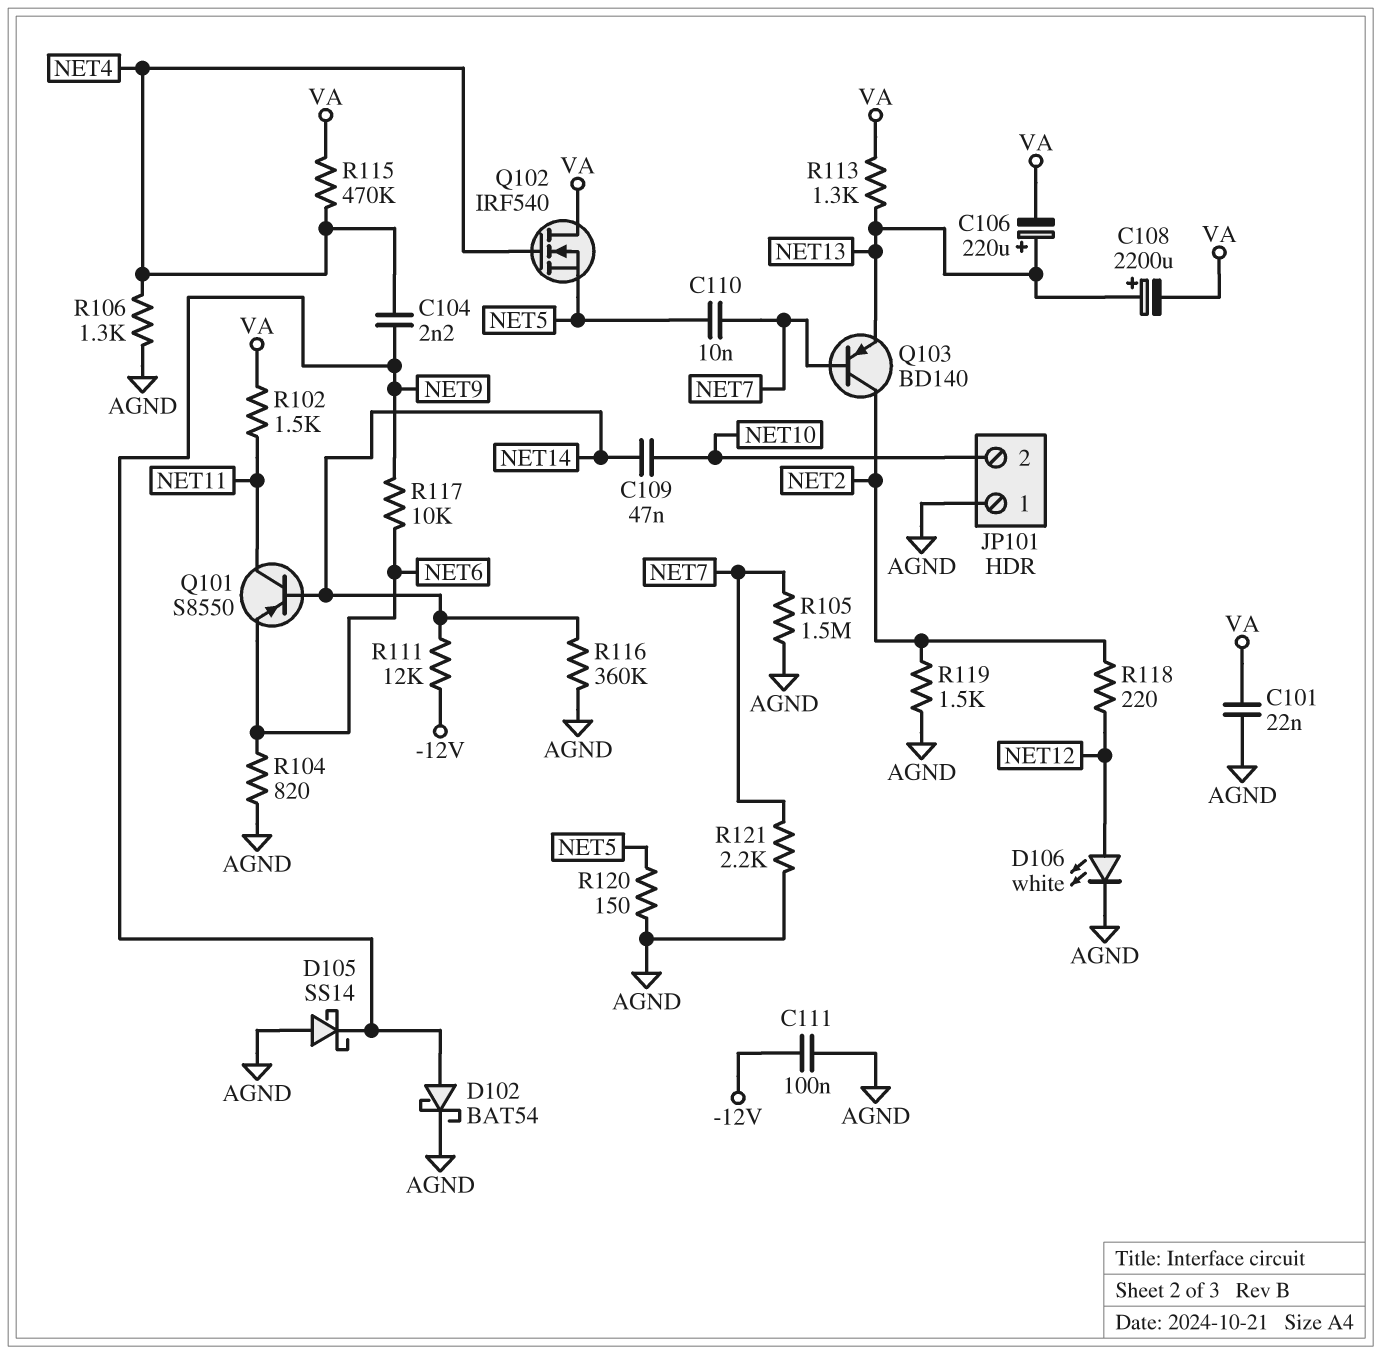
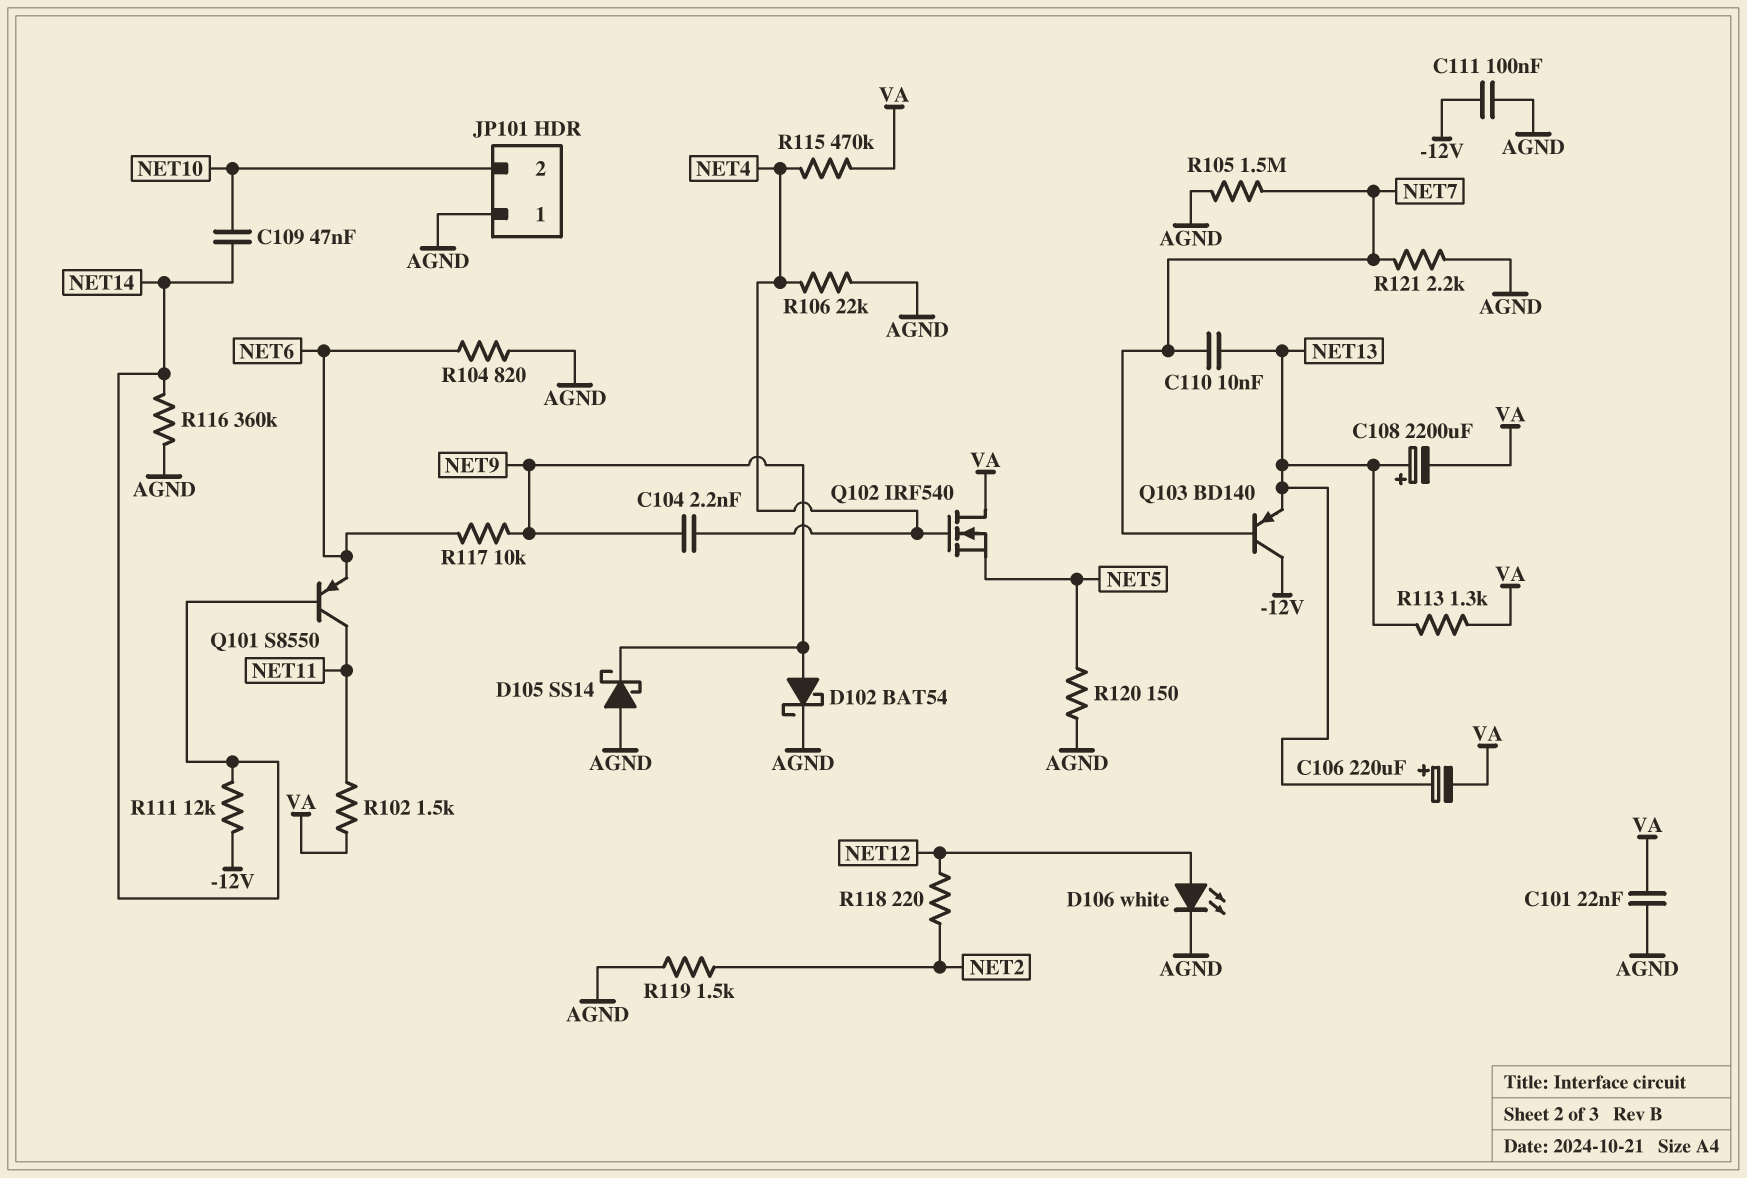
C110: 10nF (NET5, NET7) -> 10nF (NET7, NET13)
Q103: PNP BD140 (B NET7, C NET2, E NET13) -> PNP BD140 (B NET7, C -12V, E NET13)
R106: 1.3k (AGND, NET4) -> 22k (AGND, NET4)

